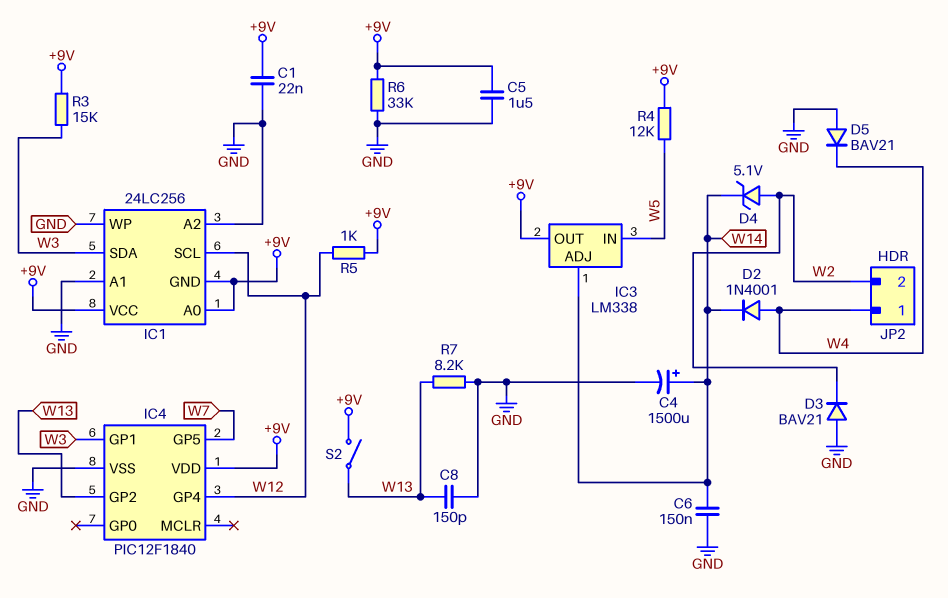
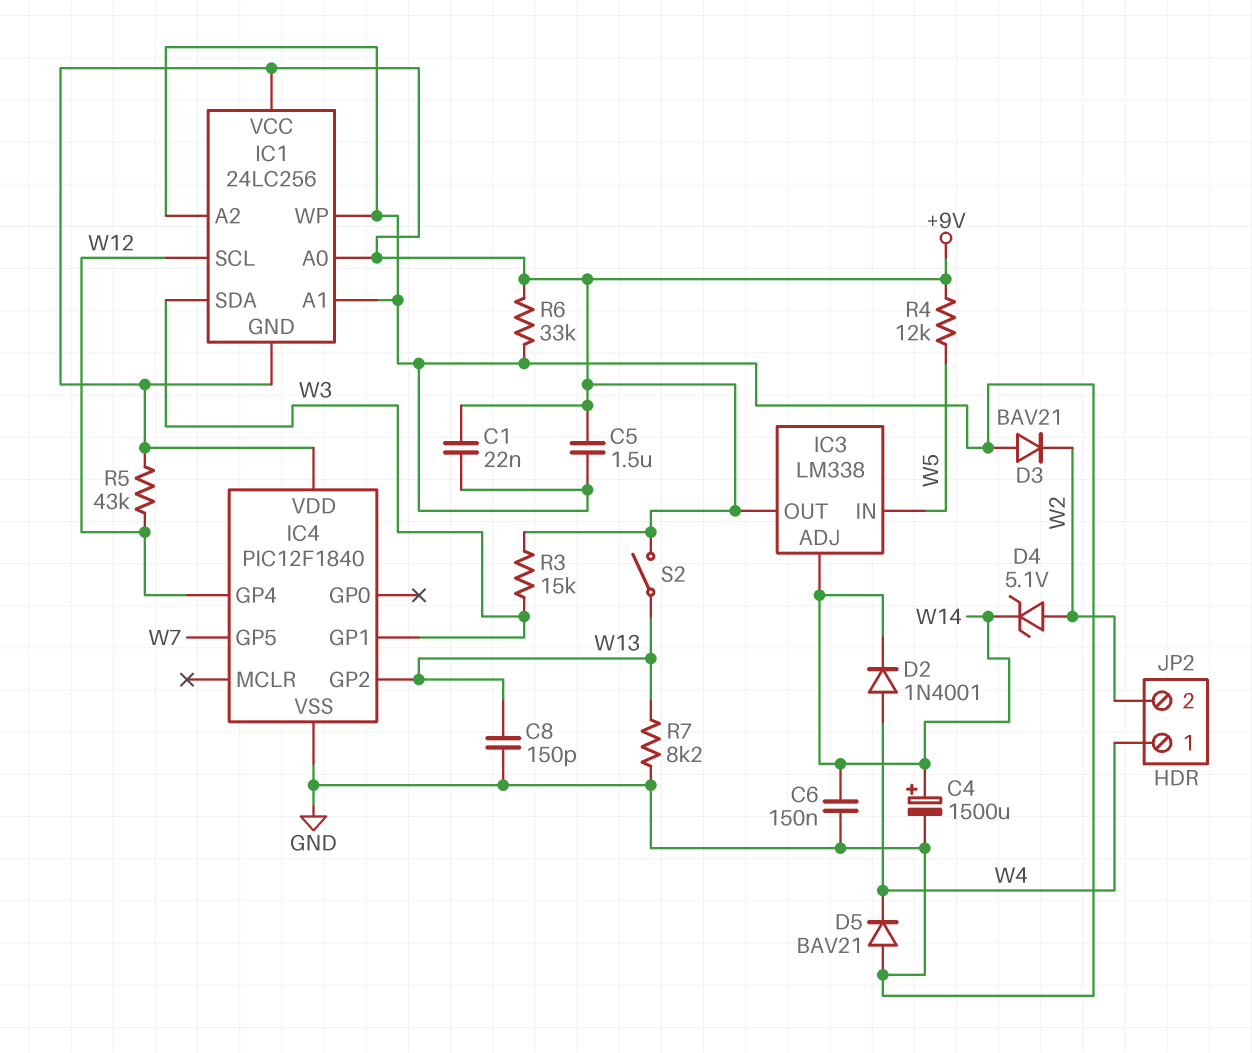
R5: 1k (+9V, W12) -> 43k (+9V, W12)

